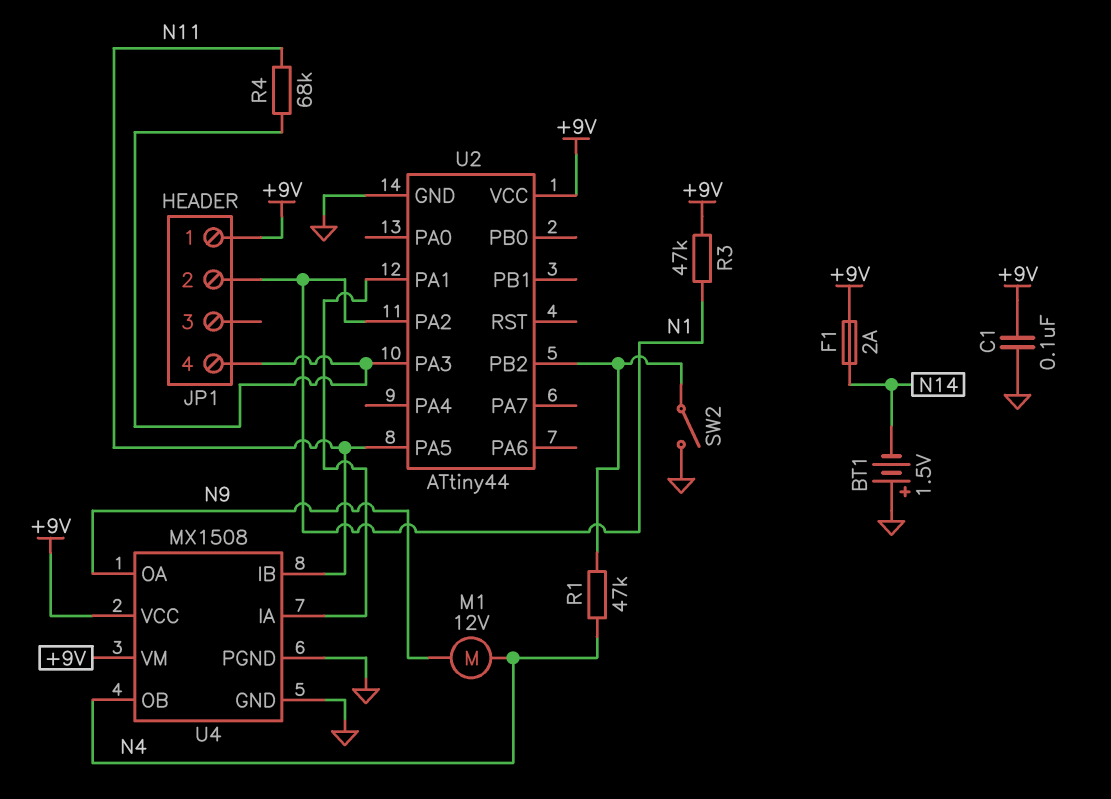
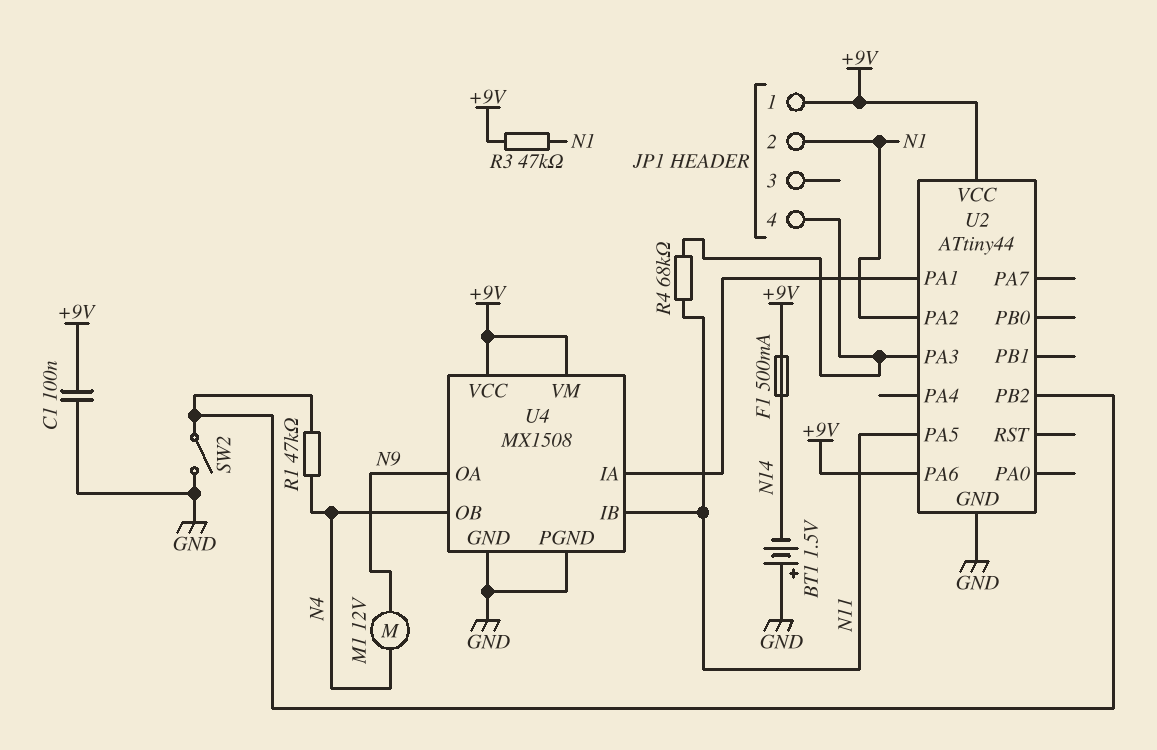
F1: 2A (+9V, N14) -> 500mA (+9V, N14)
U2 pin PA6: none -> +9V

